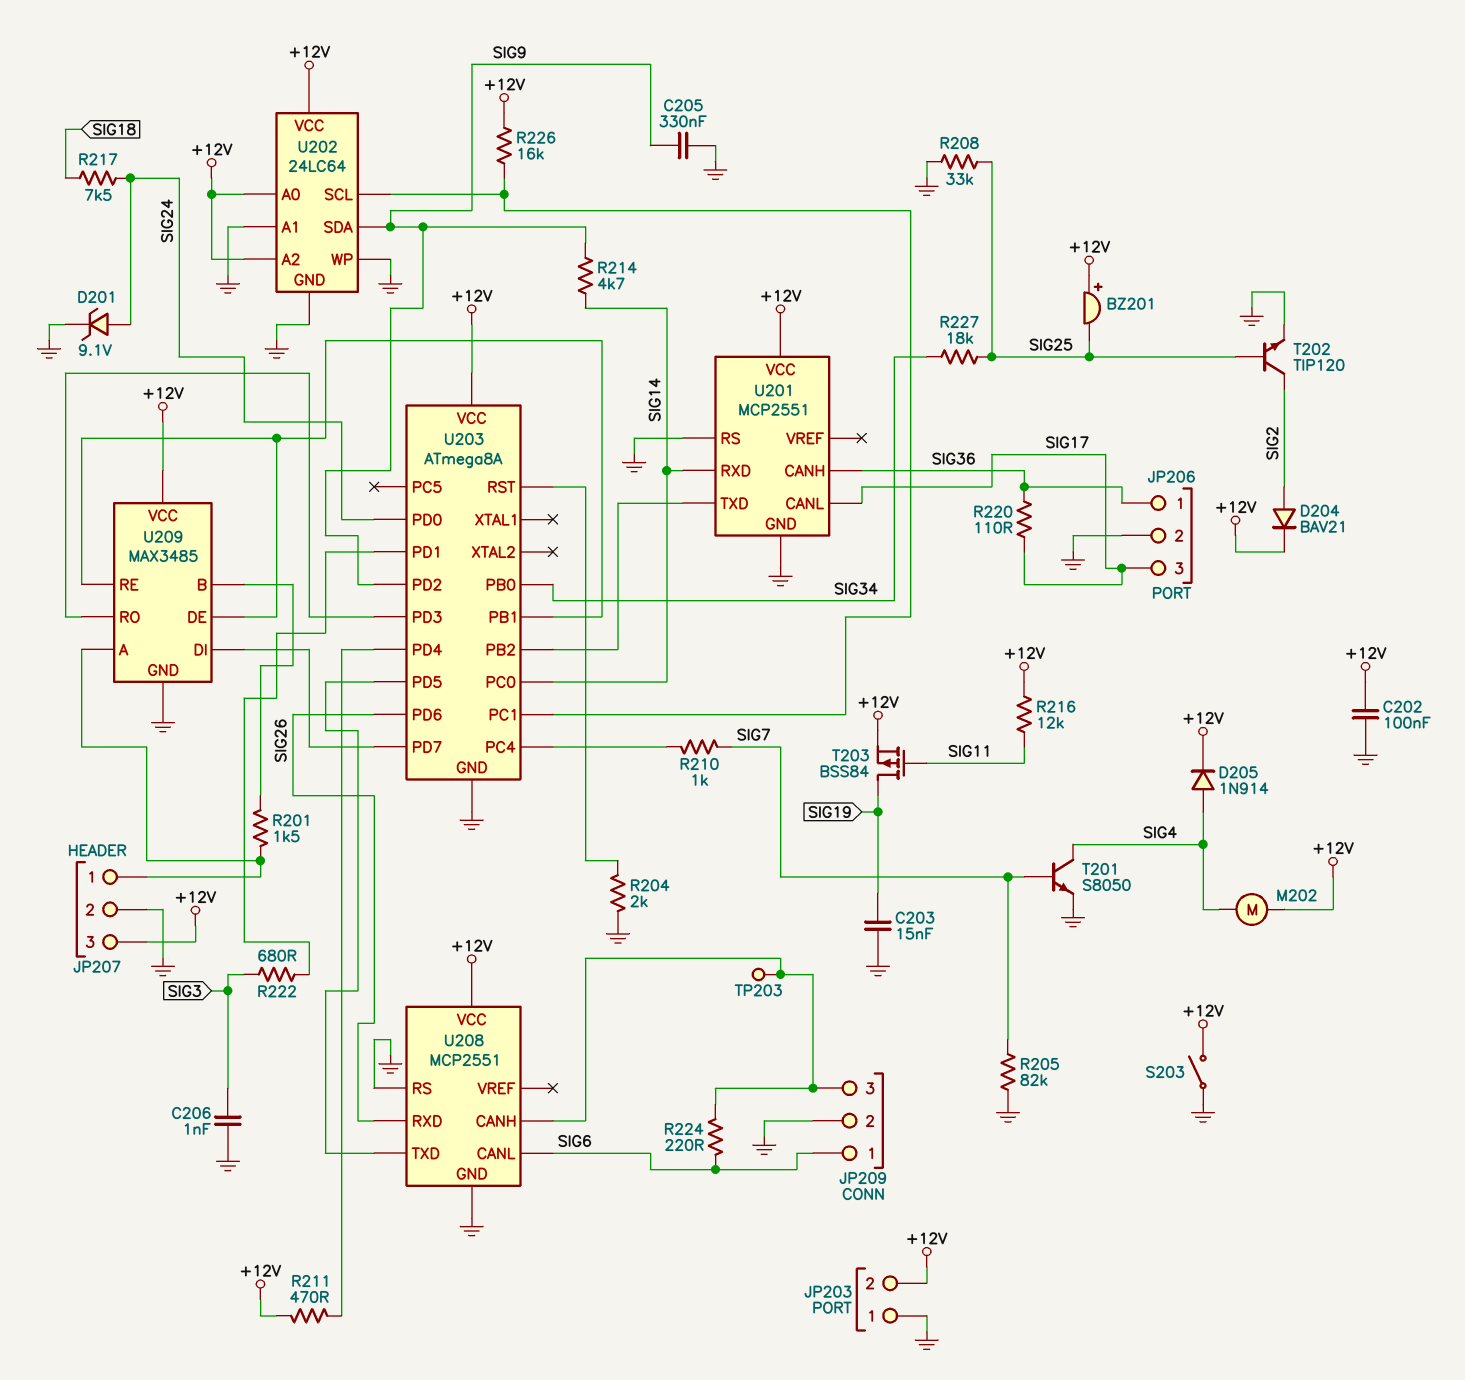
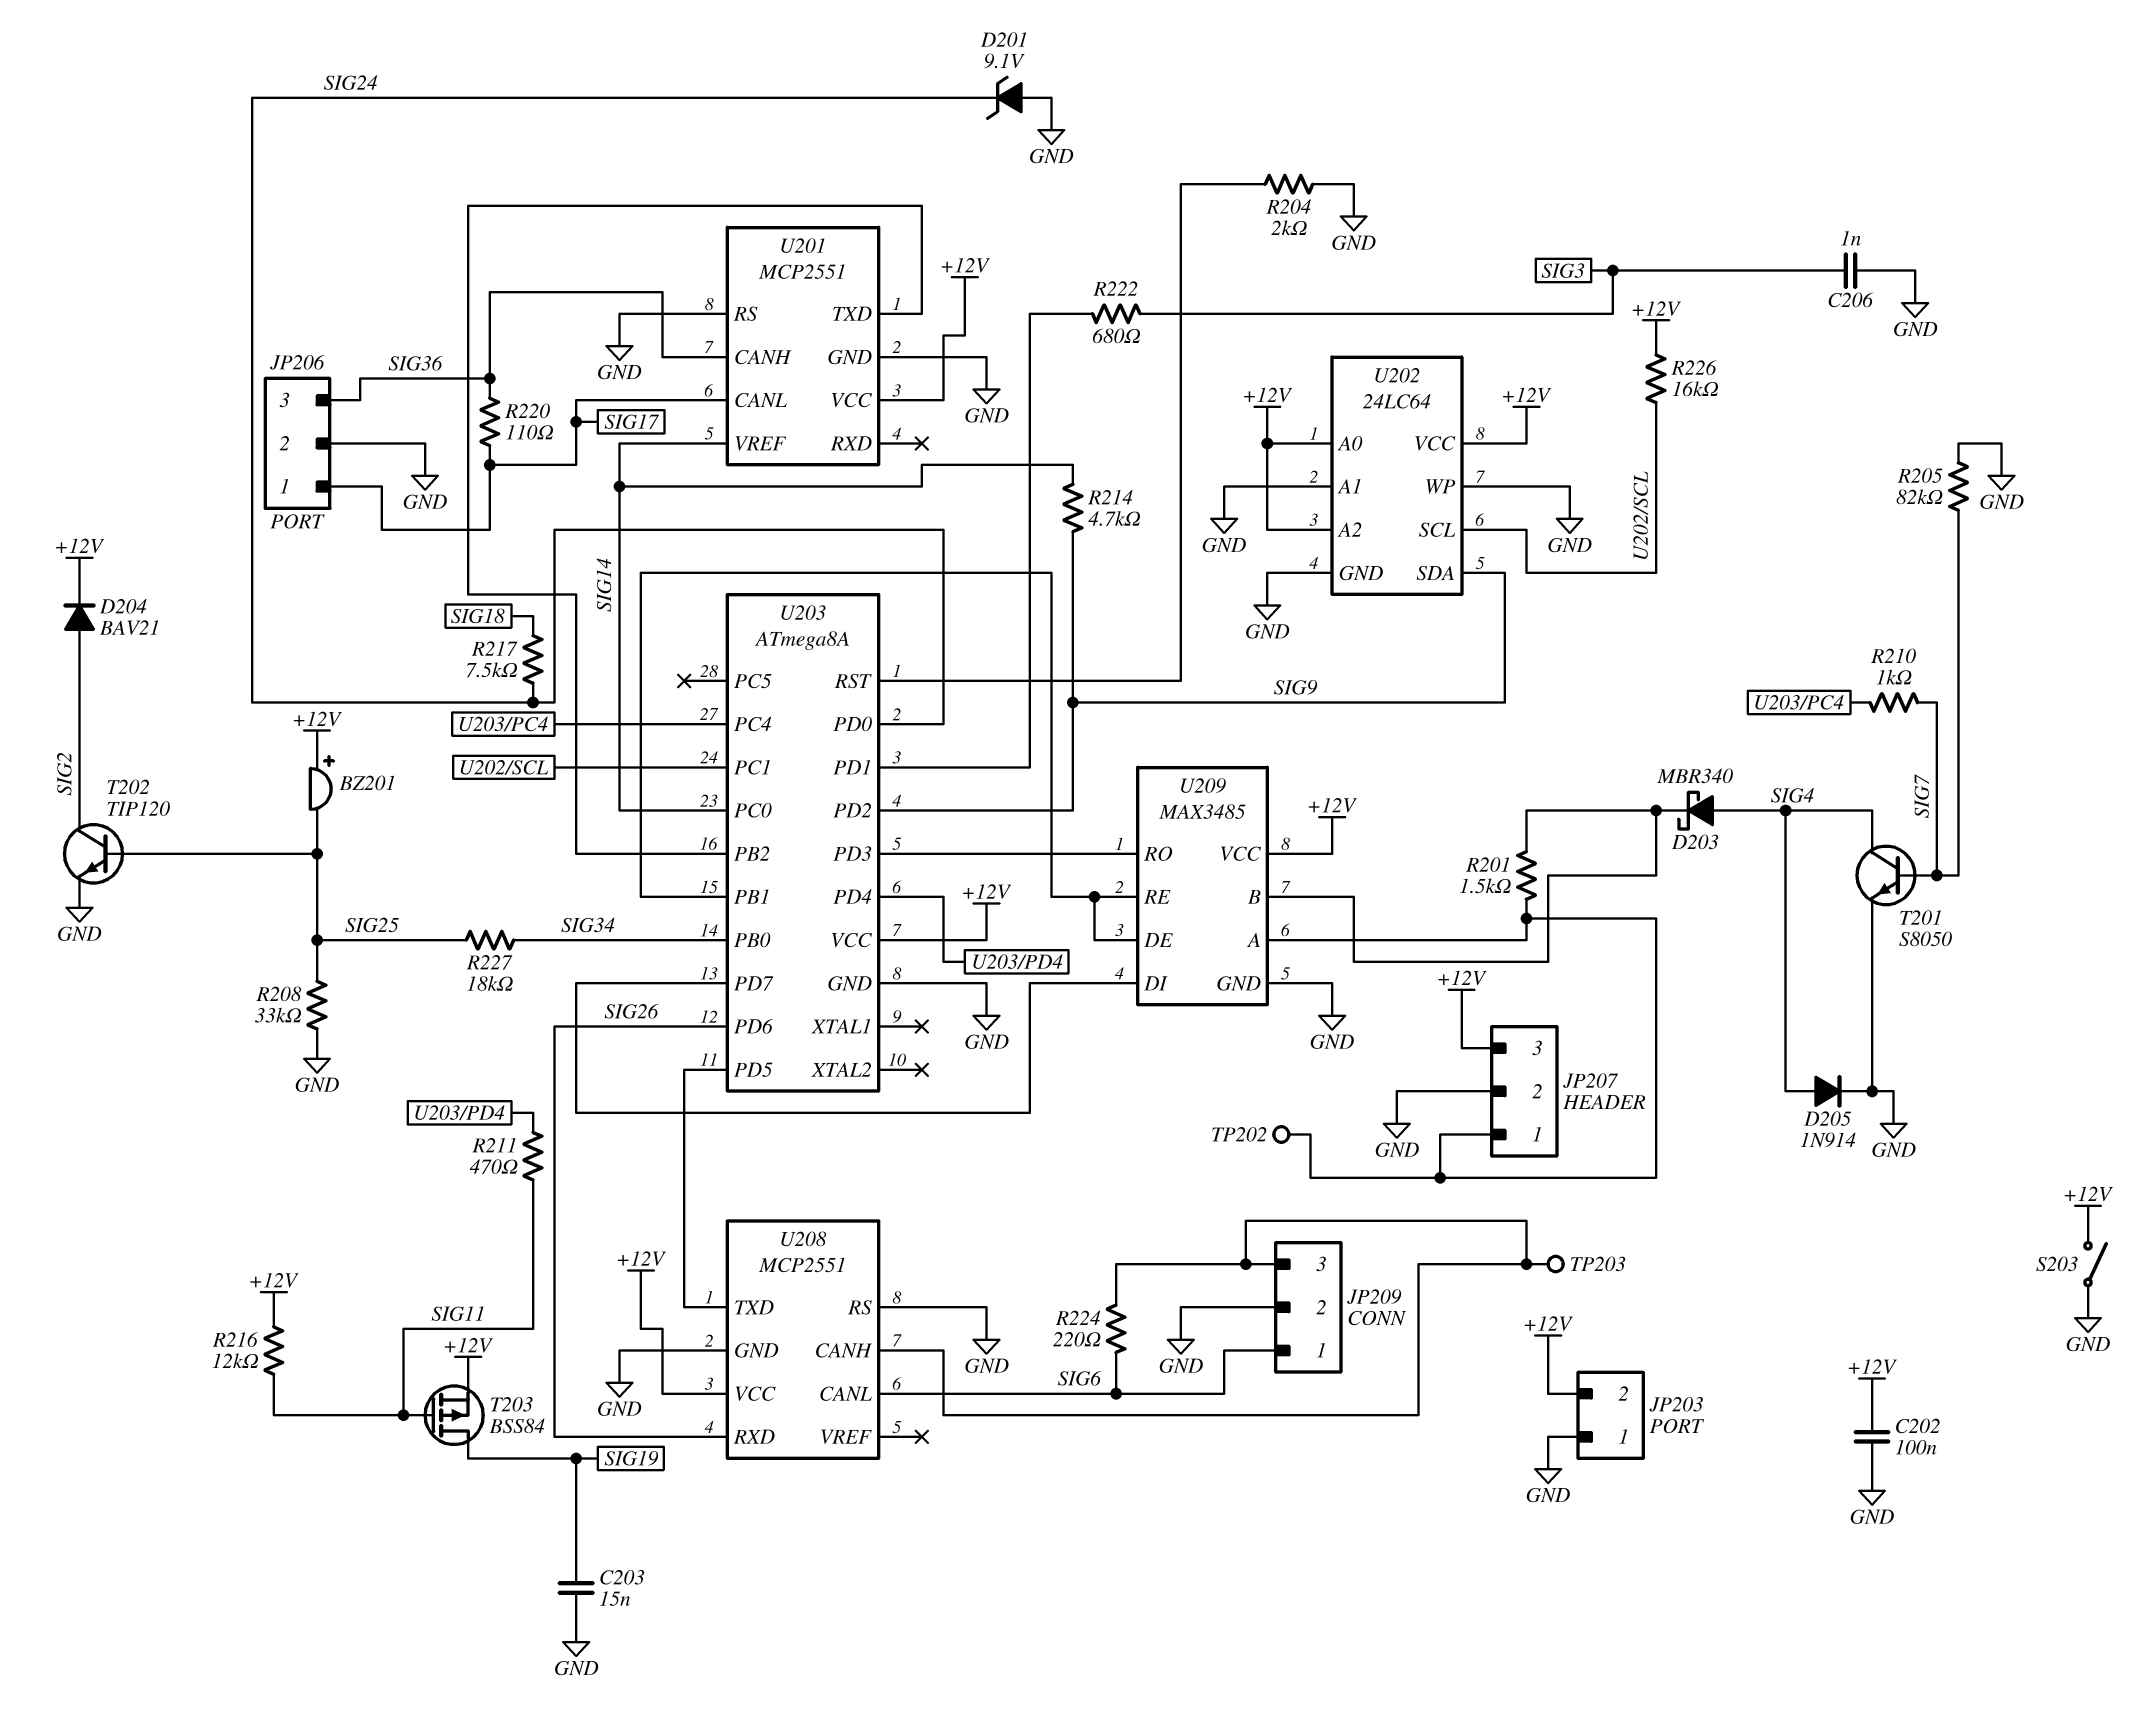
C205: 330nF (GND, SIG9) -> none
D201: zener 9.1V (A SIG24, K GND) -> zener 9.1V (A GND, K SIG24)
D203: none -> schottky MBR340 (A SIG4, K U209/B)
D205: diode 1N914 (A SIG4, K +12V) -> diode 1N914 (A SIG4, K GND)
JP206 pin 1: SIG36 -> SIG17
JP206 pin 3: SIG17 -> SIG36
M202: motor (+12V, SIG4) -> none
R211: 470 (+12V, U203/PD4) -> 470 (SIG11, U203/PD4)
TP202: none -> test point (JP207/1)
U201 pin RXD: SIG14 -> none
U201 pin VREF: none -> SIG14

